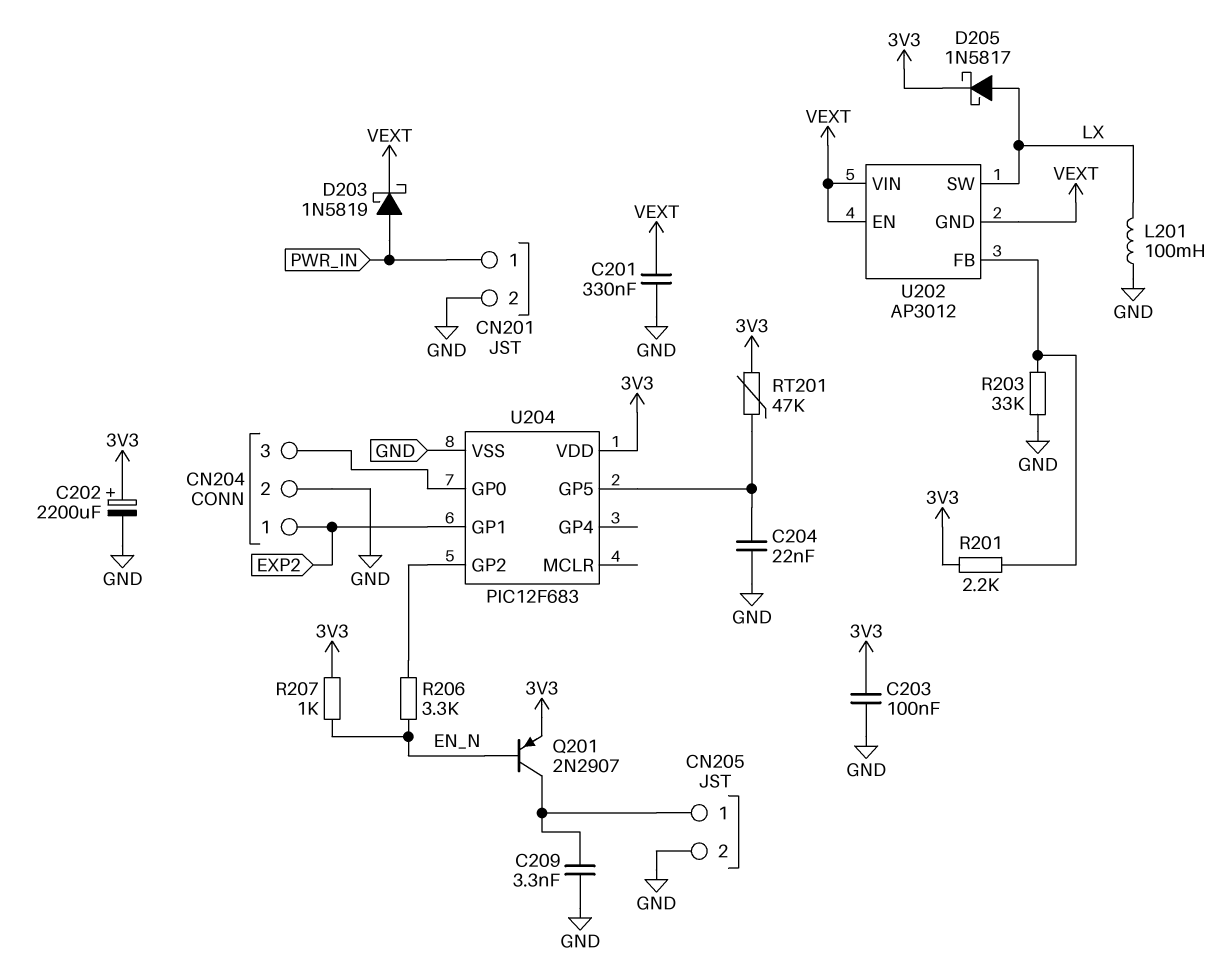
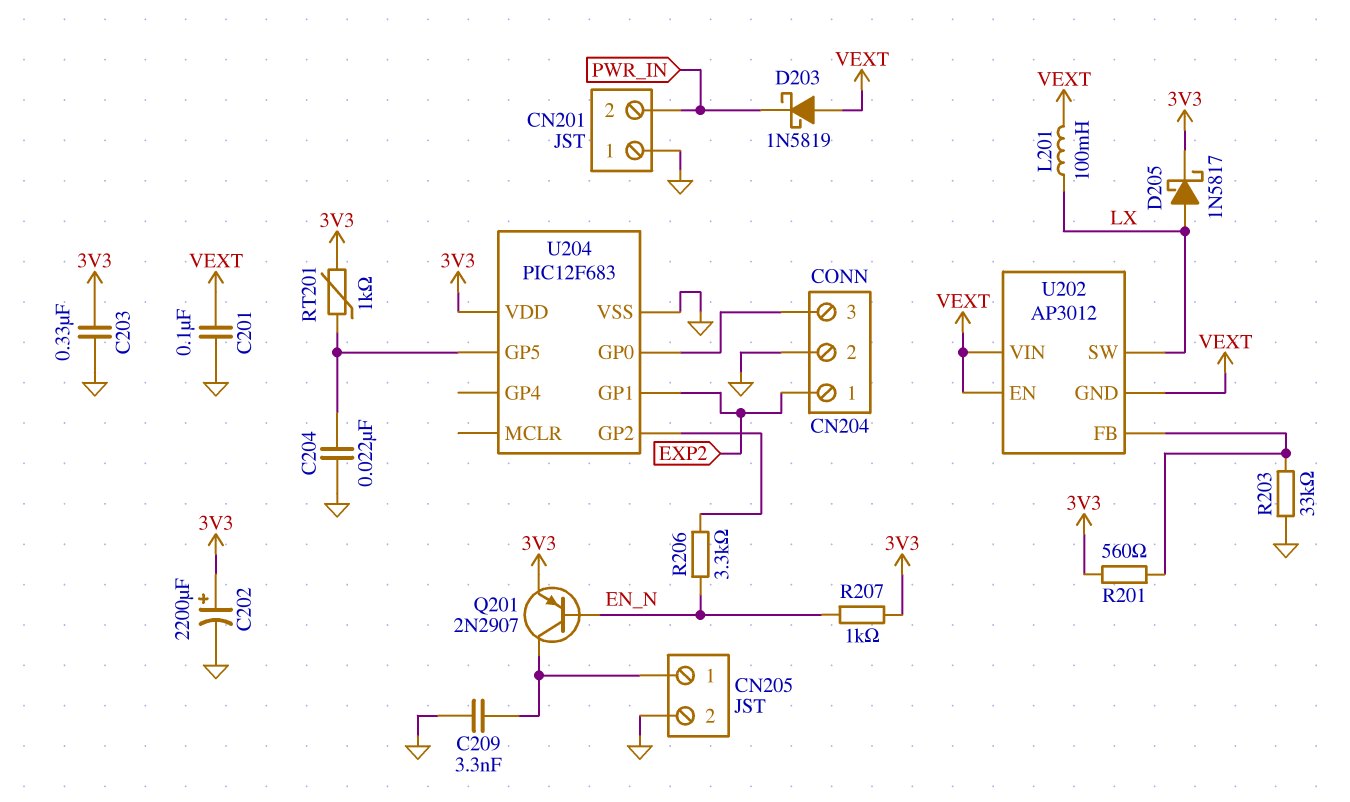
C201: 330nF (GND, VEXT) -> 100nF (GND, VEXT)
C203: 100nF (3V3, GND) -> 330nF (3V3, GND)
CN201 pin 1: PWR_IN -> GND
CN201 pin 2: GND -> PWR_IN
D203: schottky 1N5819 (A PWR_IN, K VEXT) -> schottky 1N5819 (A VEXT, K PWR_IN)
L201: 100mH (GND, LX) -> 100mH (LX, VEXT)
R201: 2.2k (3V3, U202/FB) -> 560 (3V3, U202/FB)
RT201: 47k (3V3, U204/GP5) -> 1k (3V3, U204/GP5)

